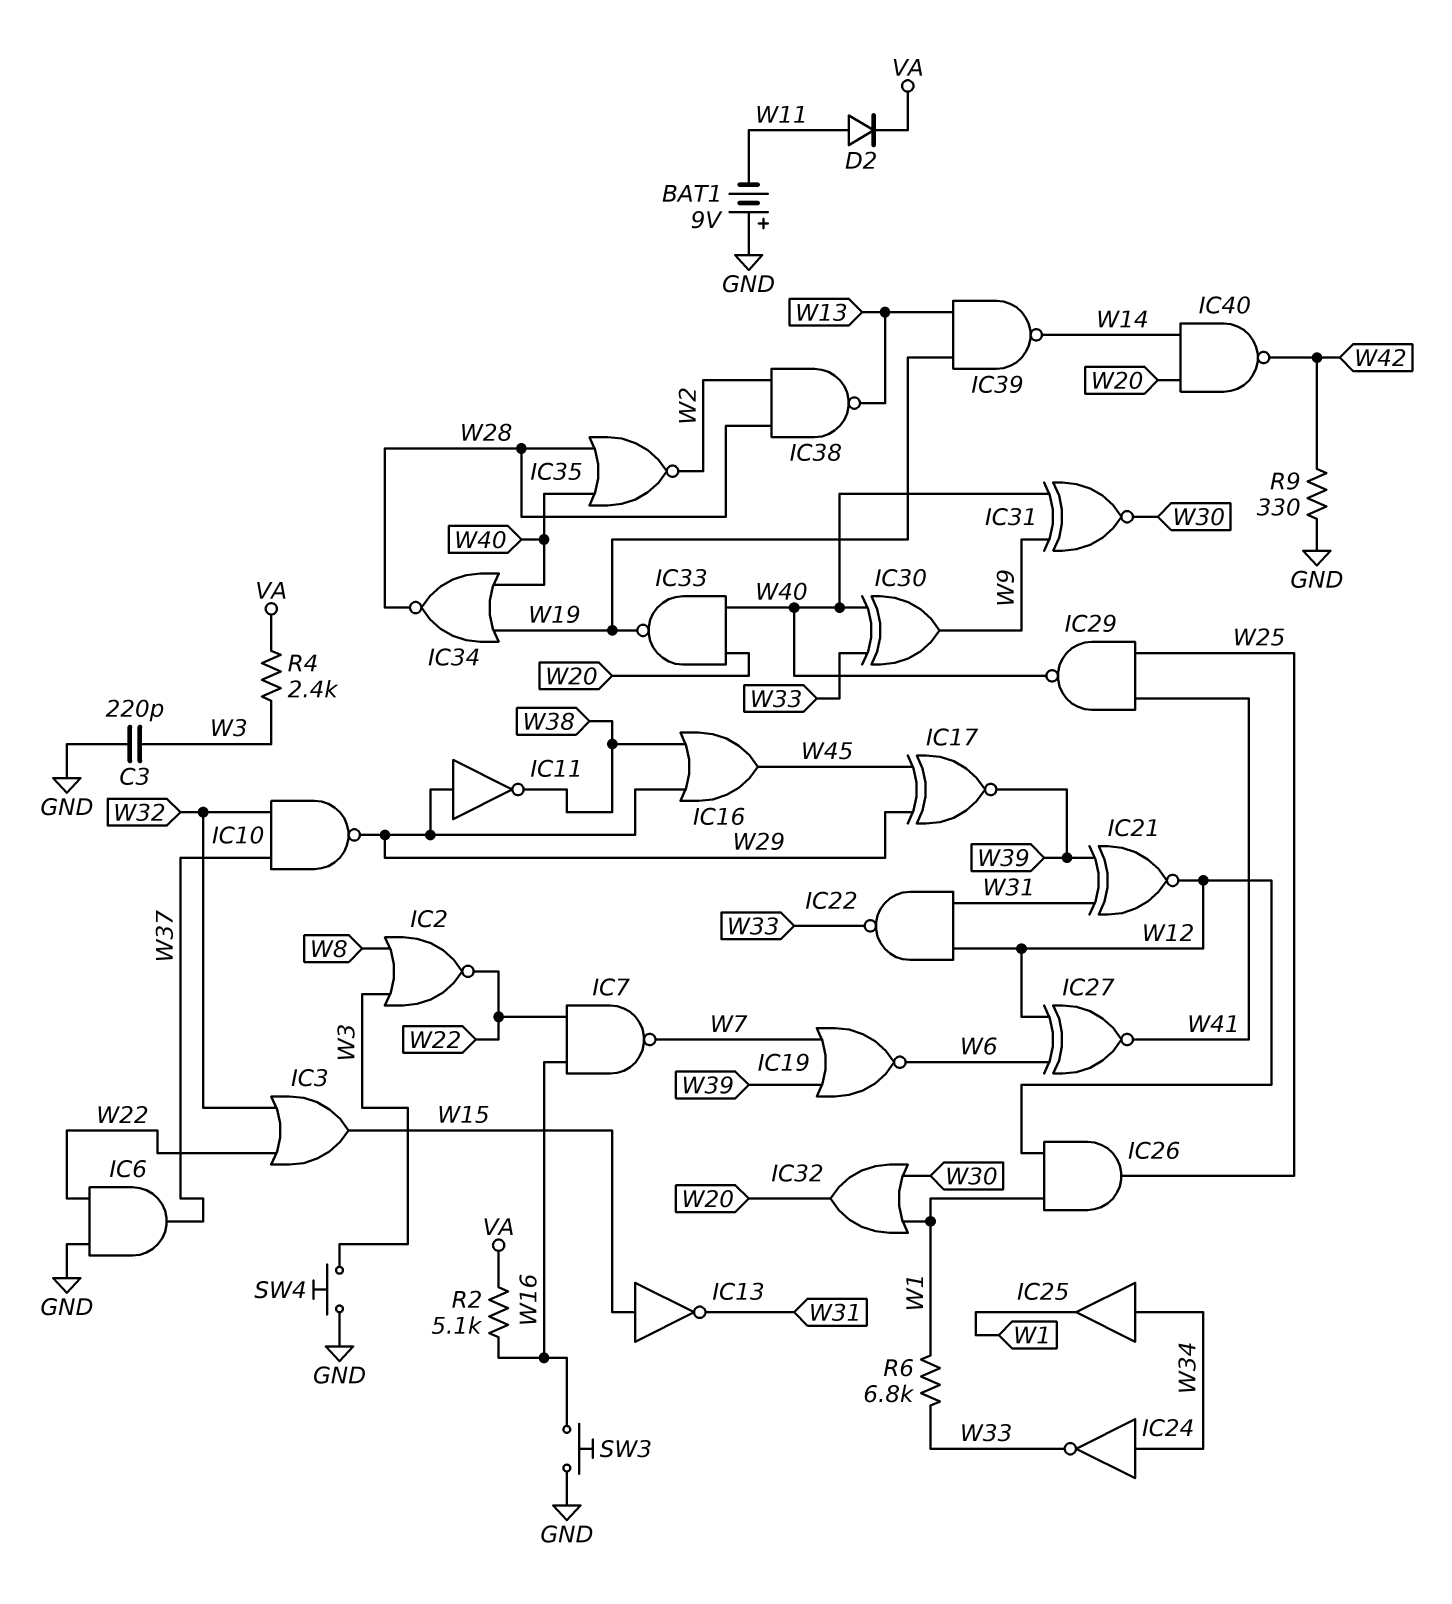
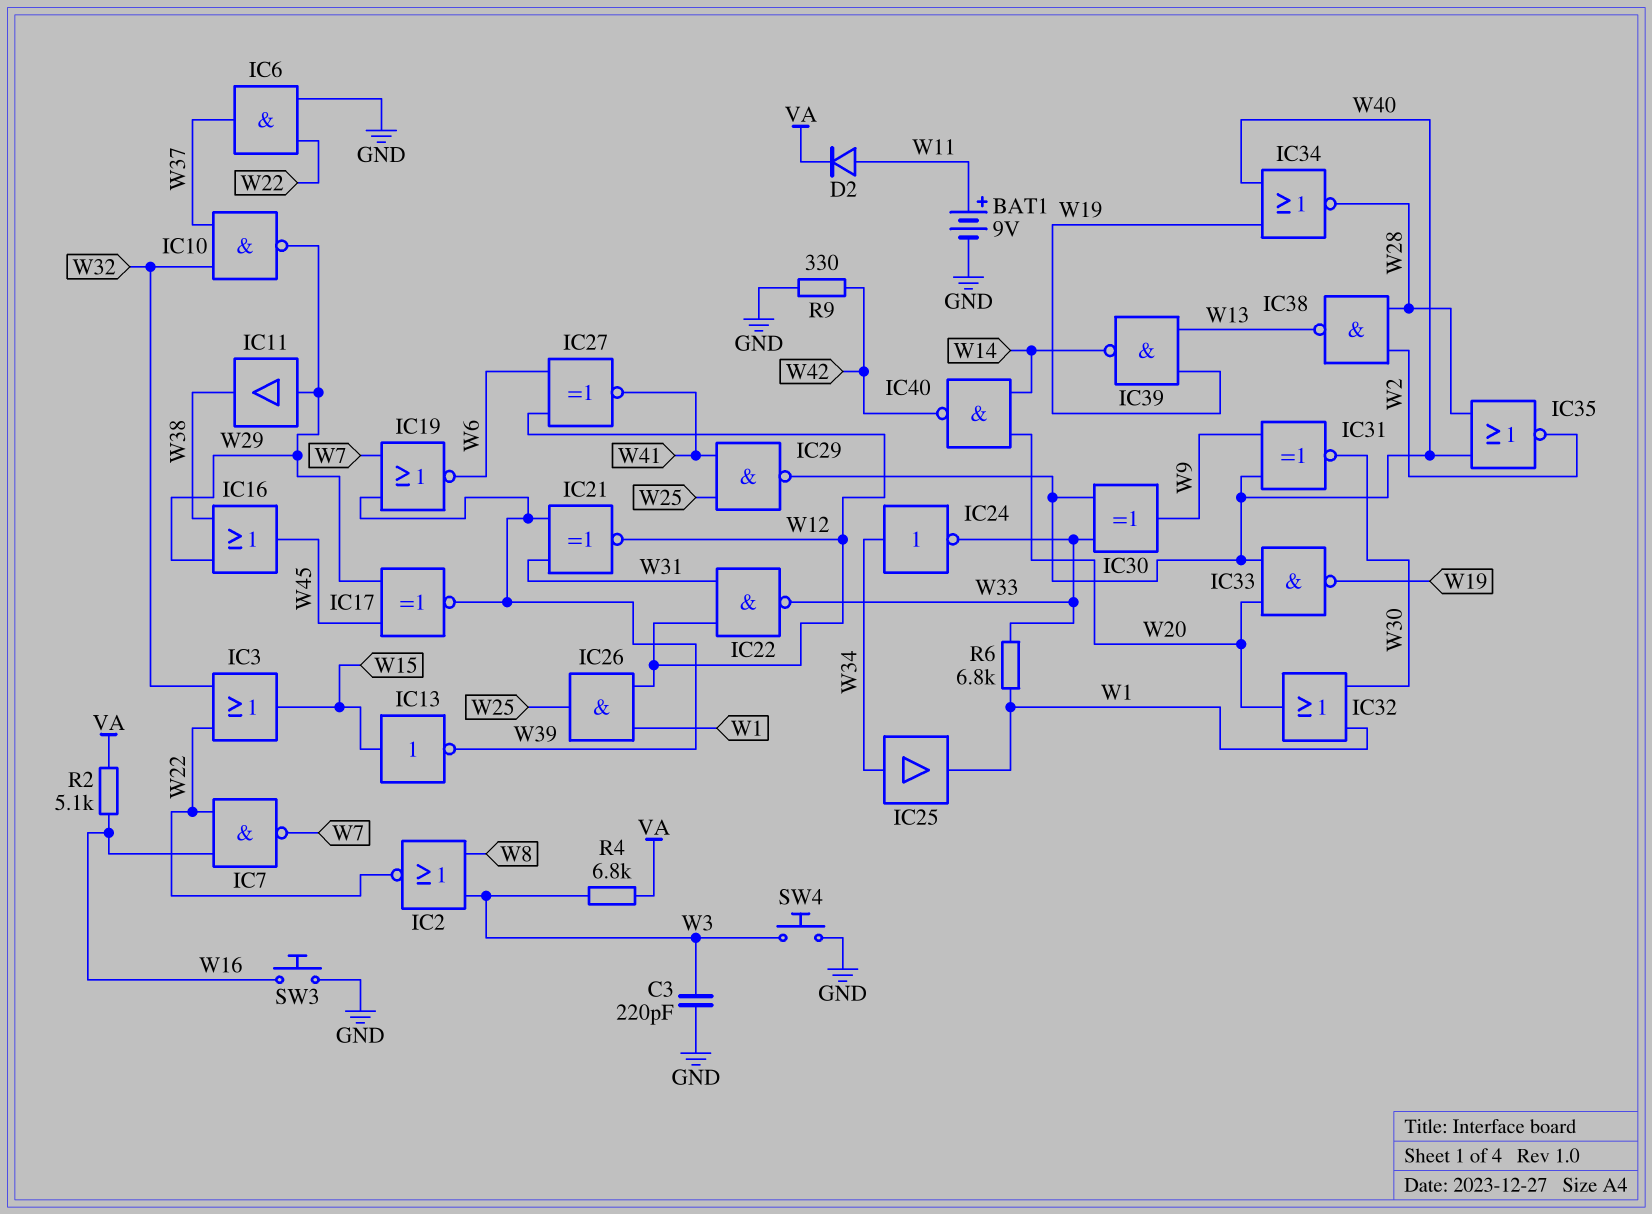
BAT1: 9V (plus GND, minus W11) -> 9V (plus W11, minus GND)
IC11: NOT (in W29, out W38) -> buffer (in W29, out W38)
IC13: NOT (in W15, out W31) -> NOT (in W15, out W39)
R4: 2.4k (VA, W3) -> 6.8k (VA, W3)

